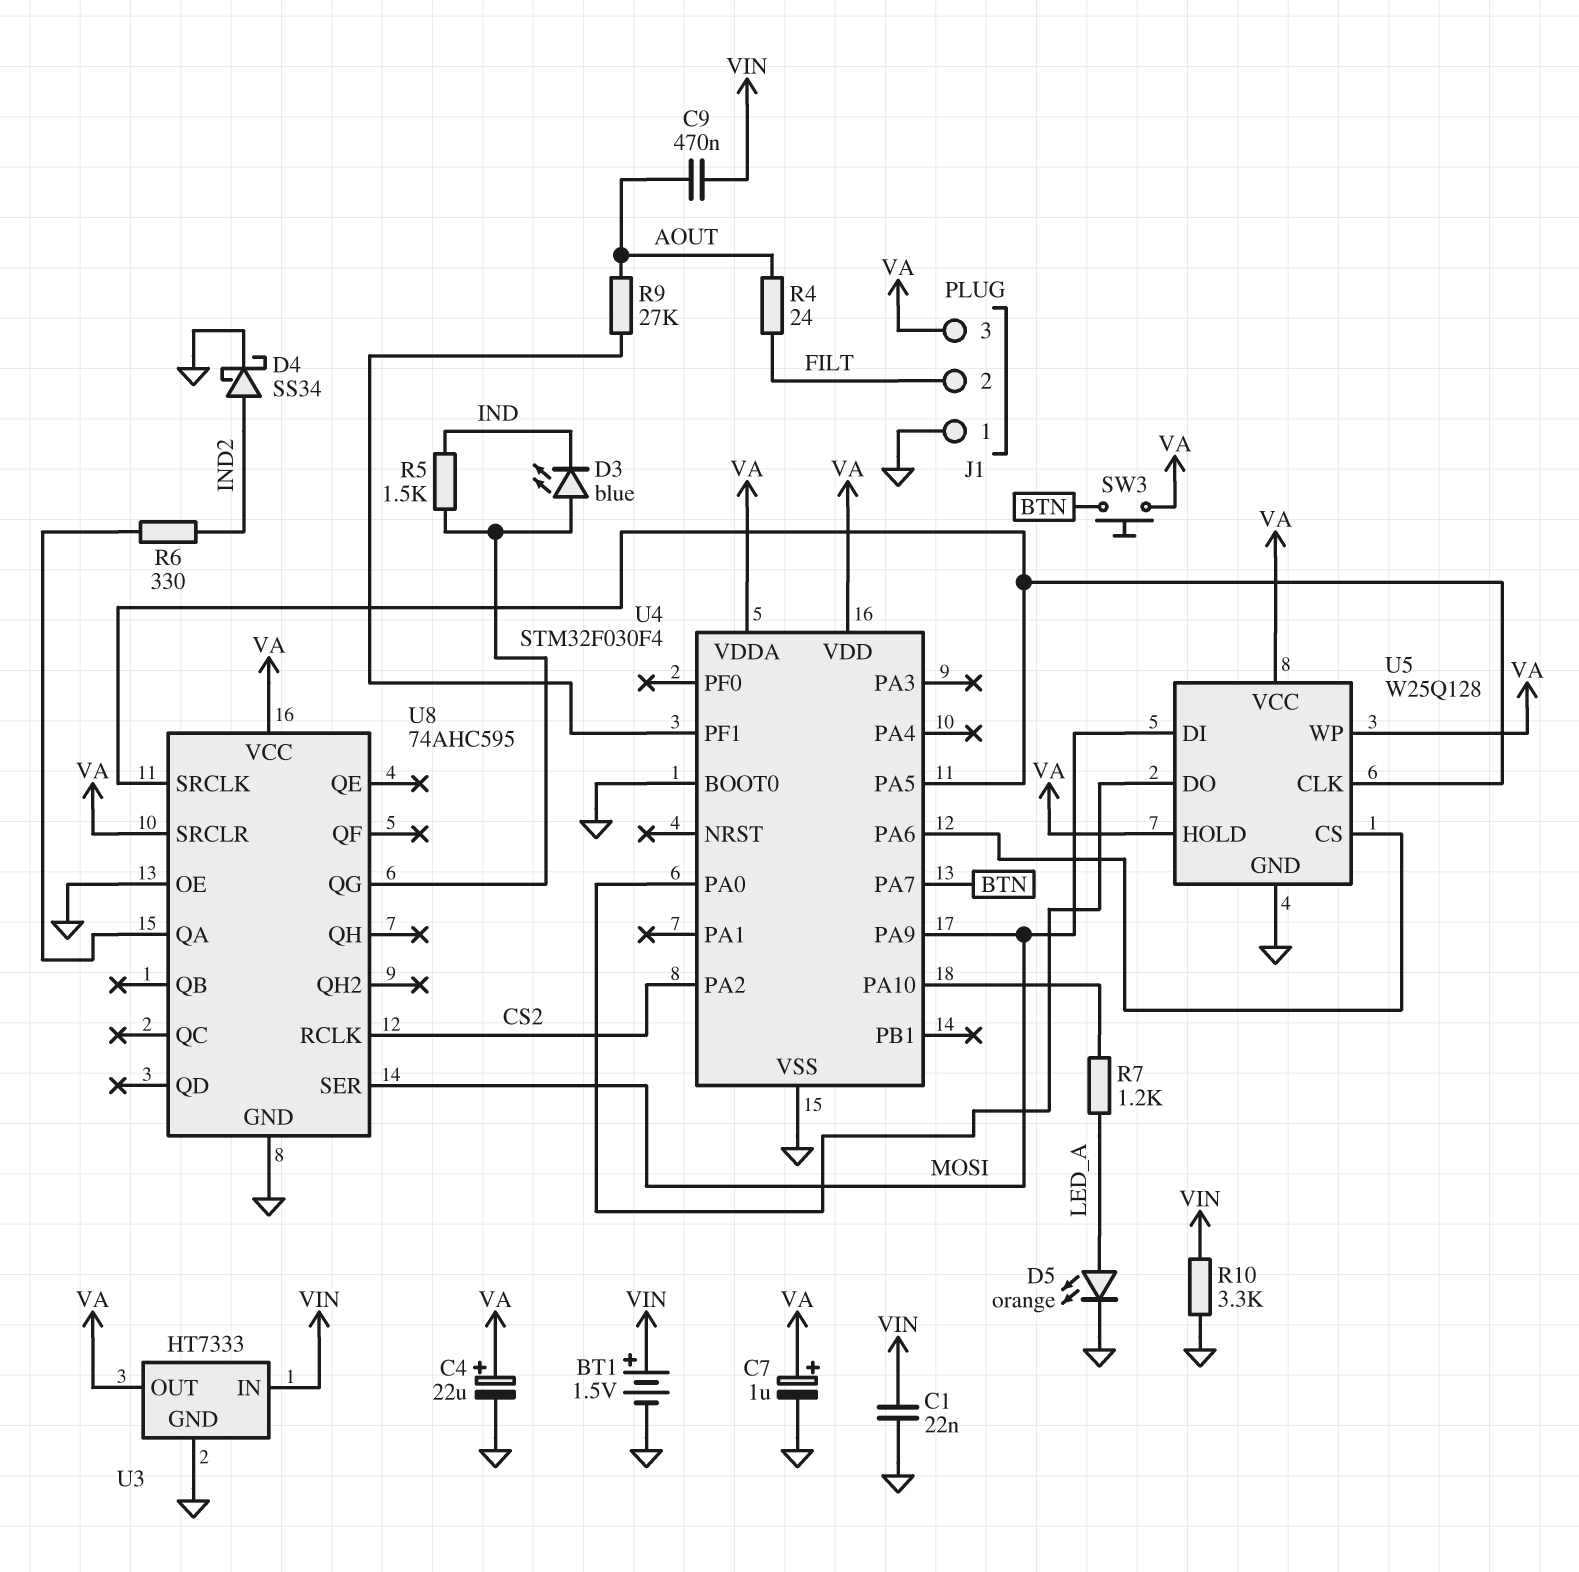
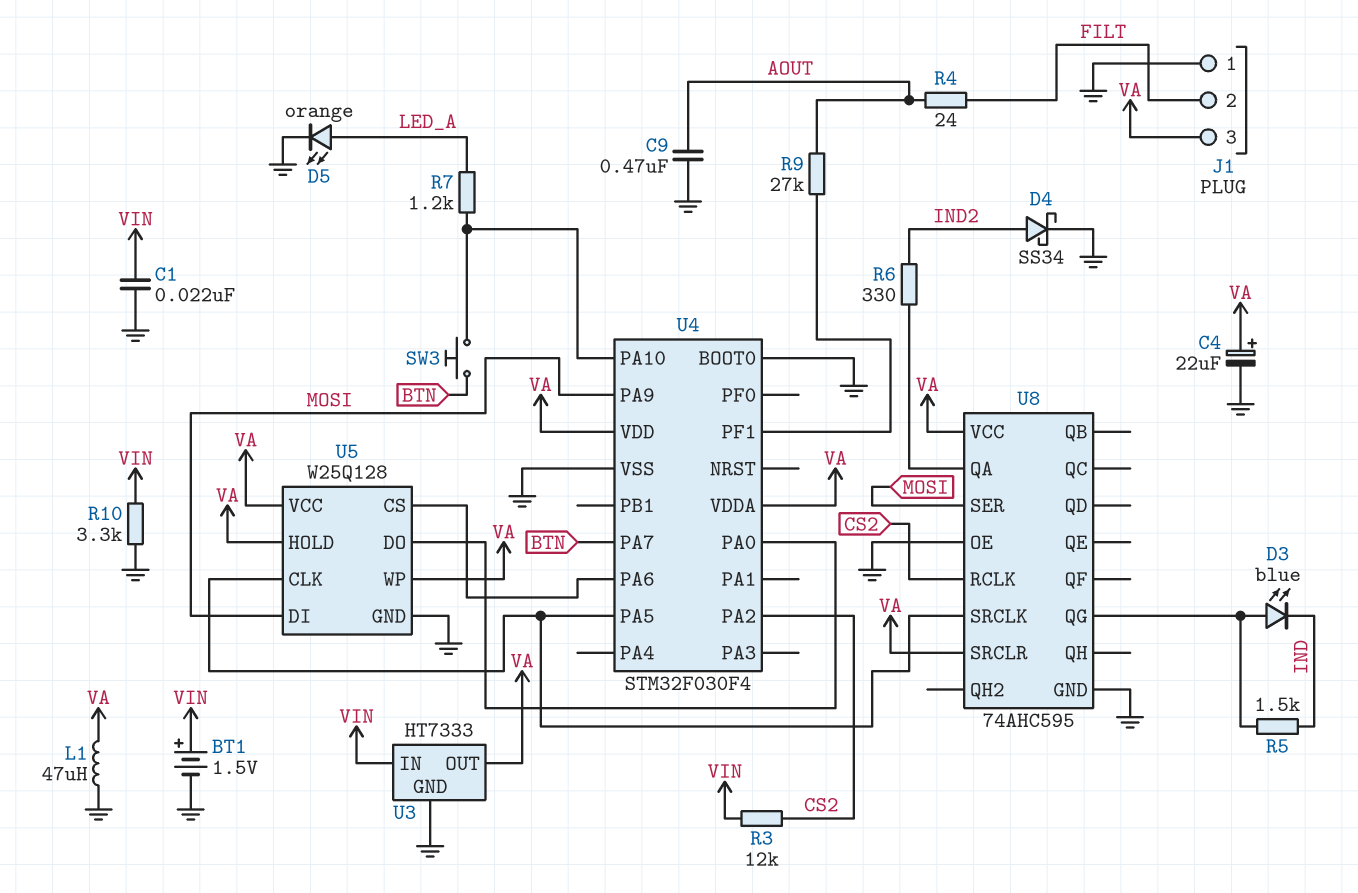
C7: 1uF (plus VA, minus GND) -> none
C9: 470nF (AOUT, VIN) -> 470nF (AOUT, GND)
L1: none -> 47uH (GND, VA)
R3: none -> 12k (CS2, VIN)
SW3: button (BTN, VA) -> button (BTN, U4/PA10)

